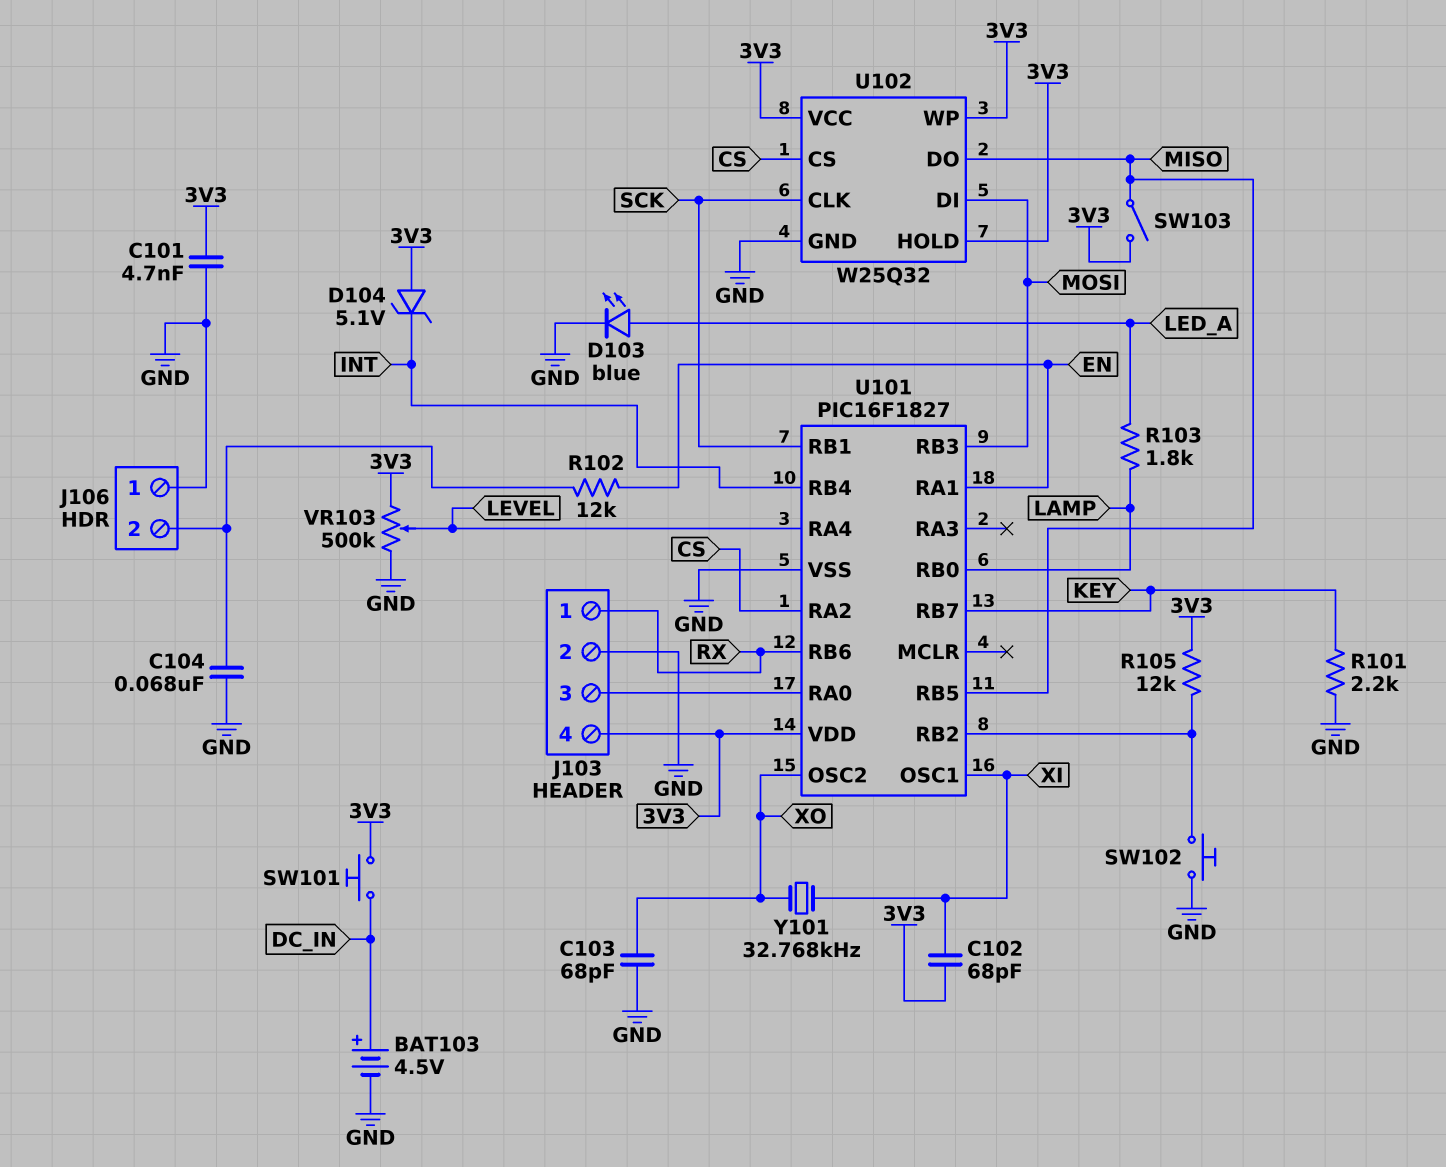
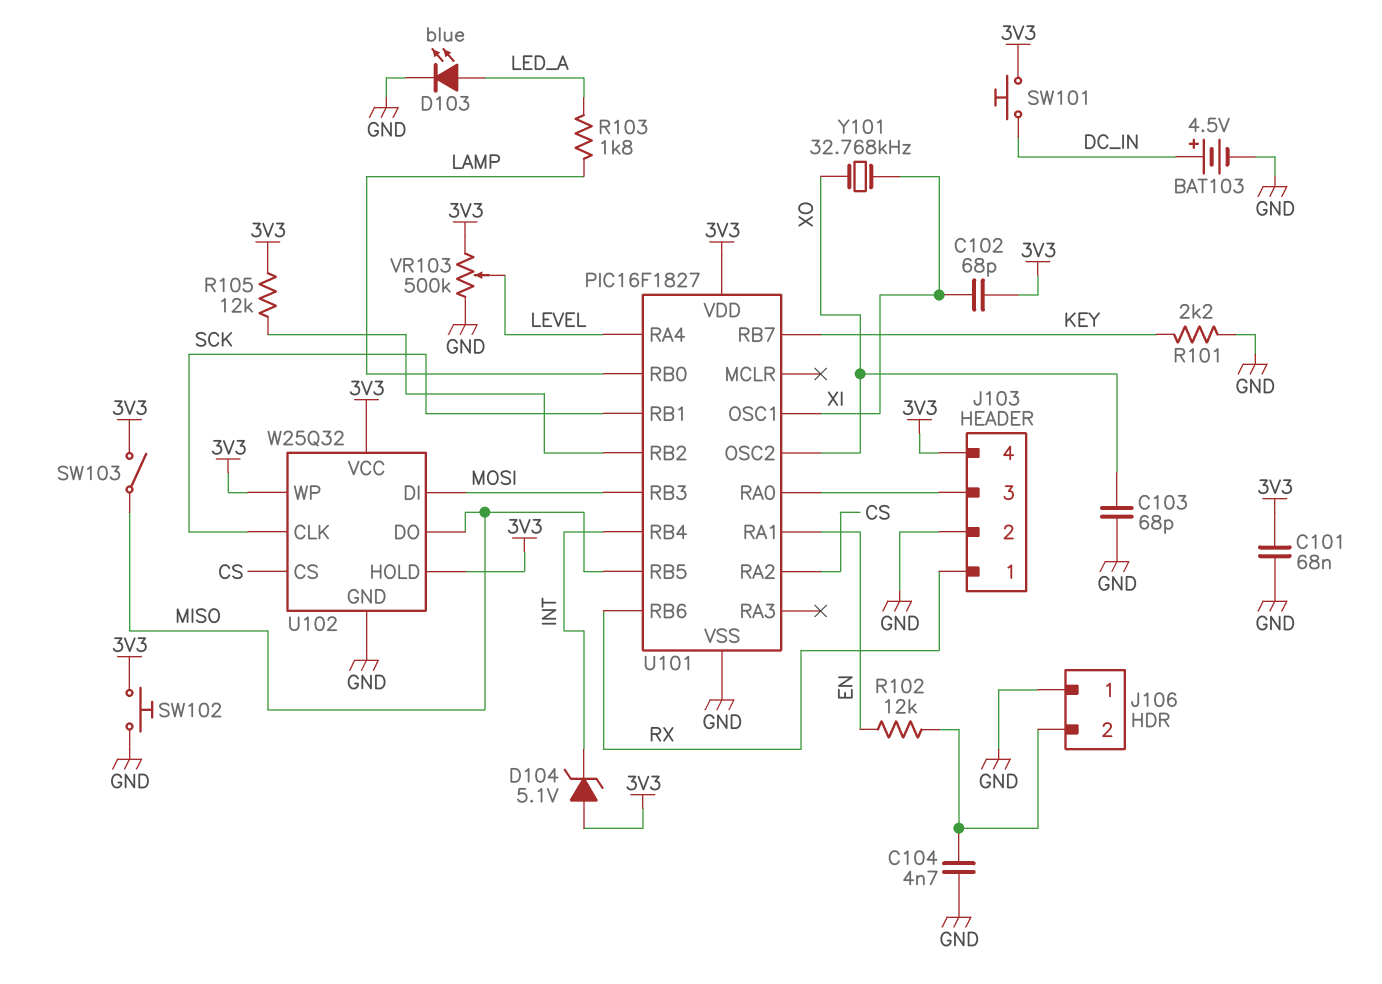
C101: 4.7nF (3V3, GND) -> 68nF (3V3, GND)
C104: 68nF (GND, J106/2) -> 4.7nF (GND, J106/2)
SW102: button (GND, U101/RB2) -> button (3V3, GND)

